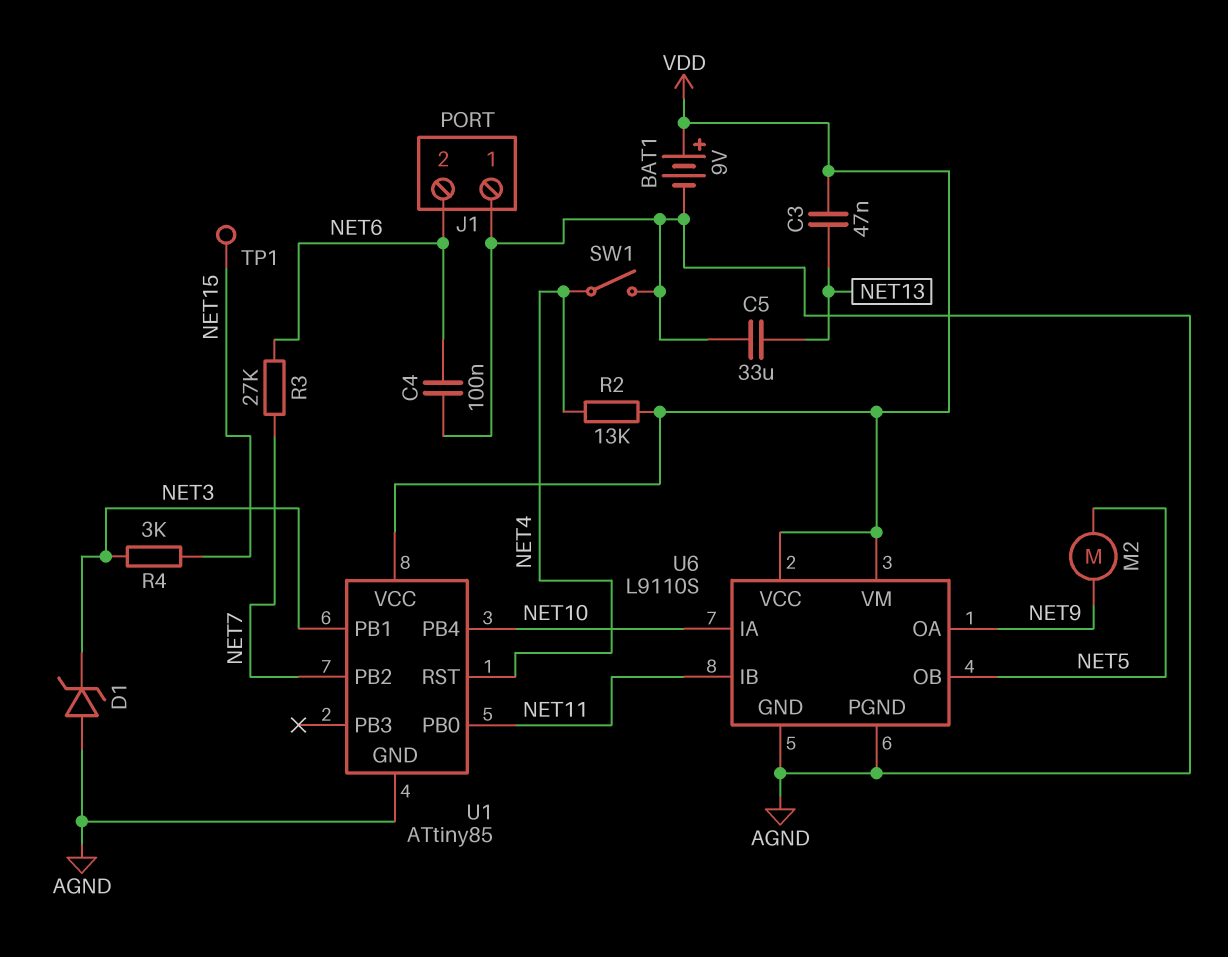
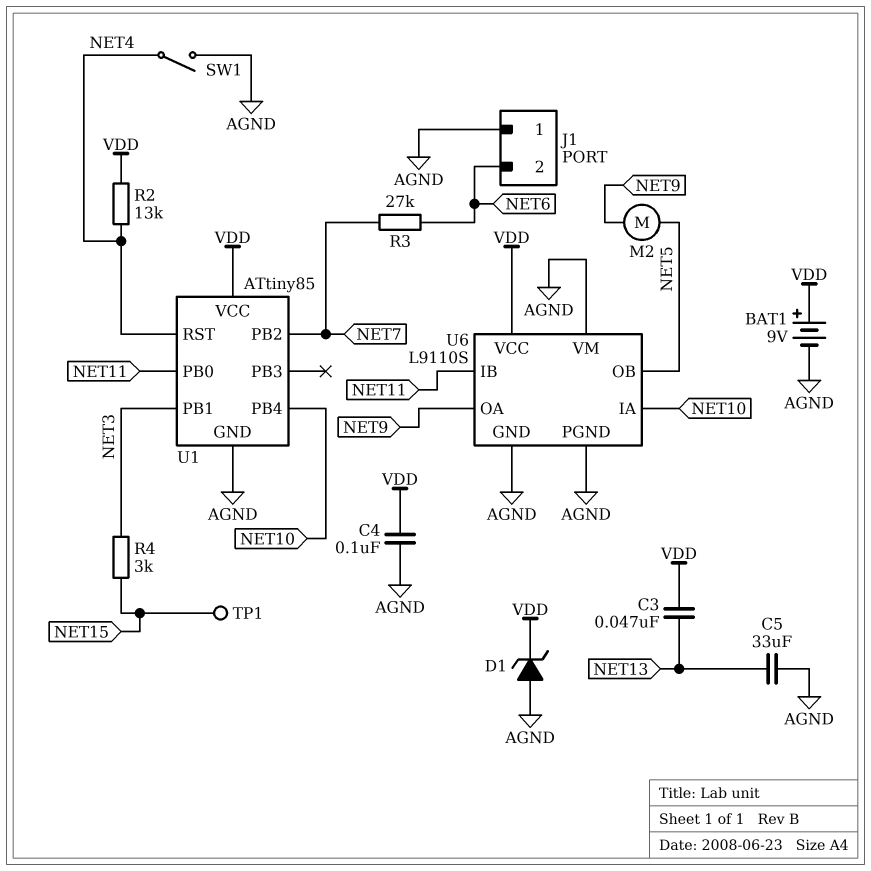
C4: 100nF (AGND, NET6) -> 100nF (AGND, VDD)
D1: zener (A AGND, K NET3) -> zener (A AGND, K VDD)
U6 pin VM: VDD -> AGND

